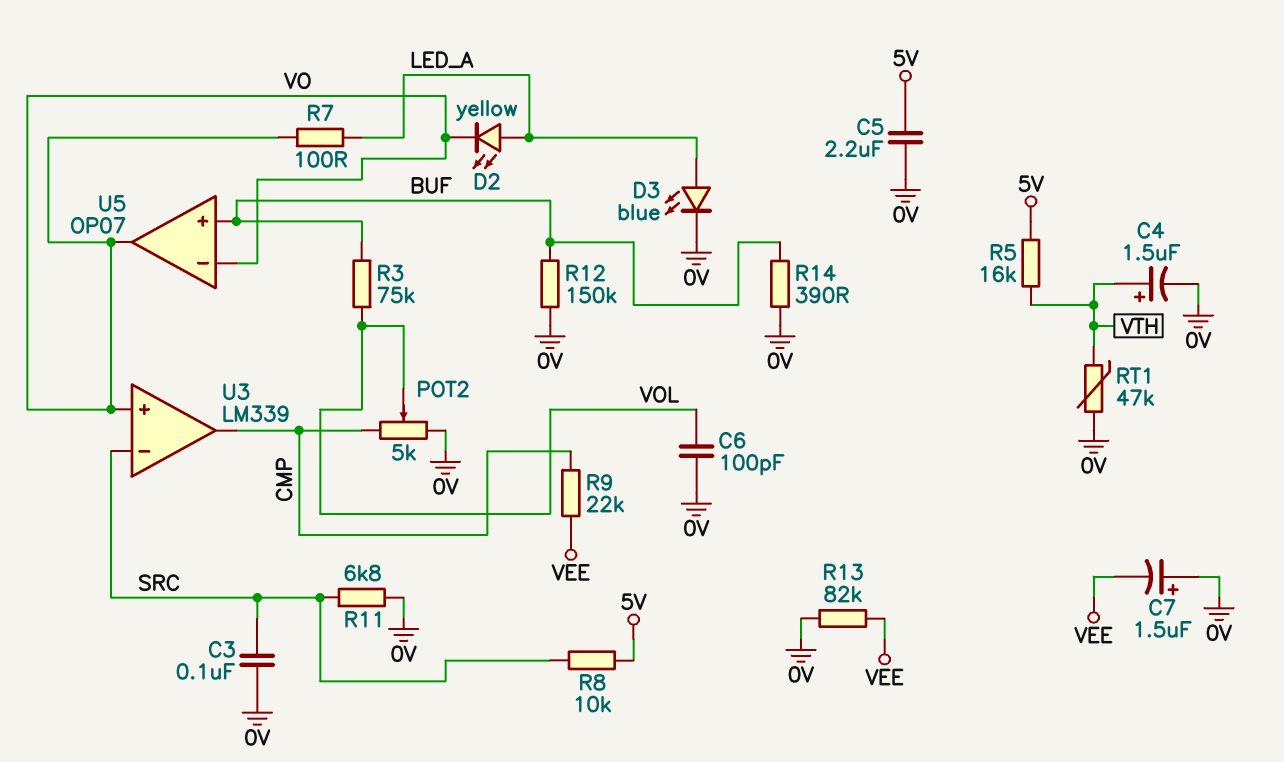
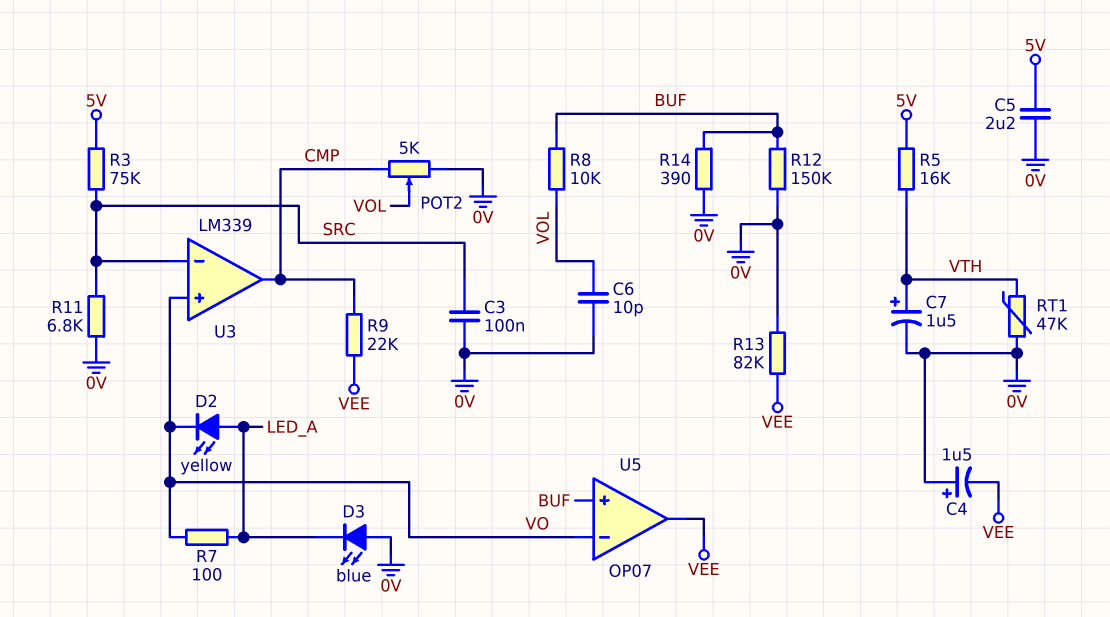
C4: 1.5uF (plus VTH, minus 0V) -> 1.5uF (plus 0V, minus VEE)
C6: 100pF (0V, VOL) -> 10pF (0V, VOL)
C7: 1.5uF (plus 0V, minus VEE) -> 1.5uF (plus VTH, minus 0V)
D3: LED blue (A LED_A, K 0V) -> LED blue (A 0V, K LED_A)
R3: 75k (BUF, VOL) -> 75k (5V, SRC)
R8: 10k (5V, SRC) -> 10k (BUF, VOL)
U5 pin out: VO -> VEE

